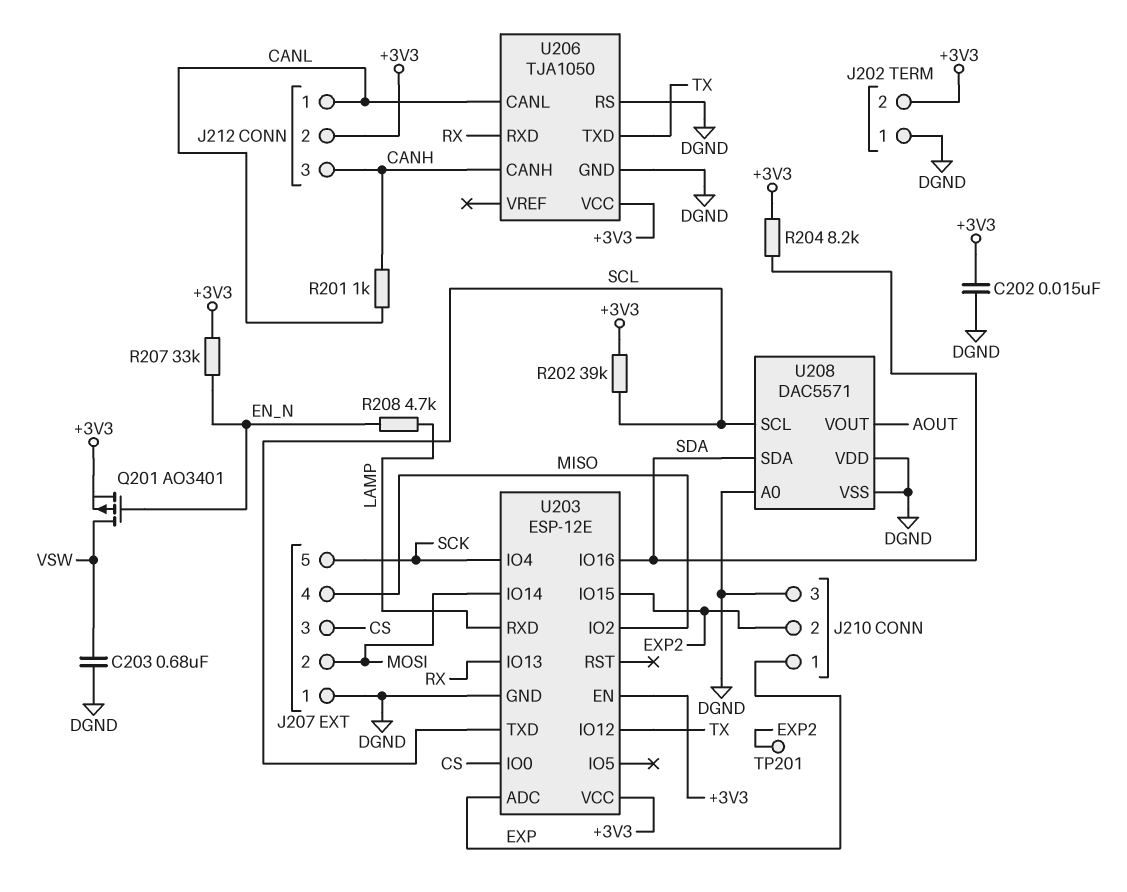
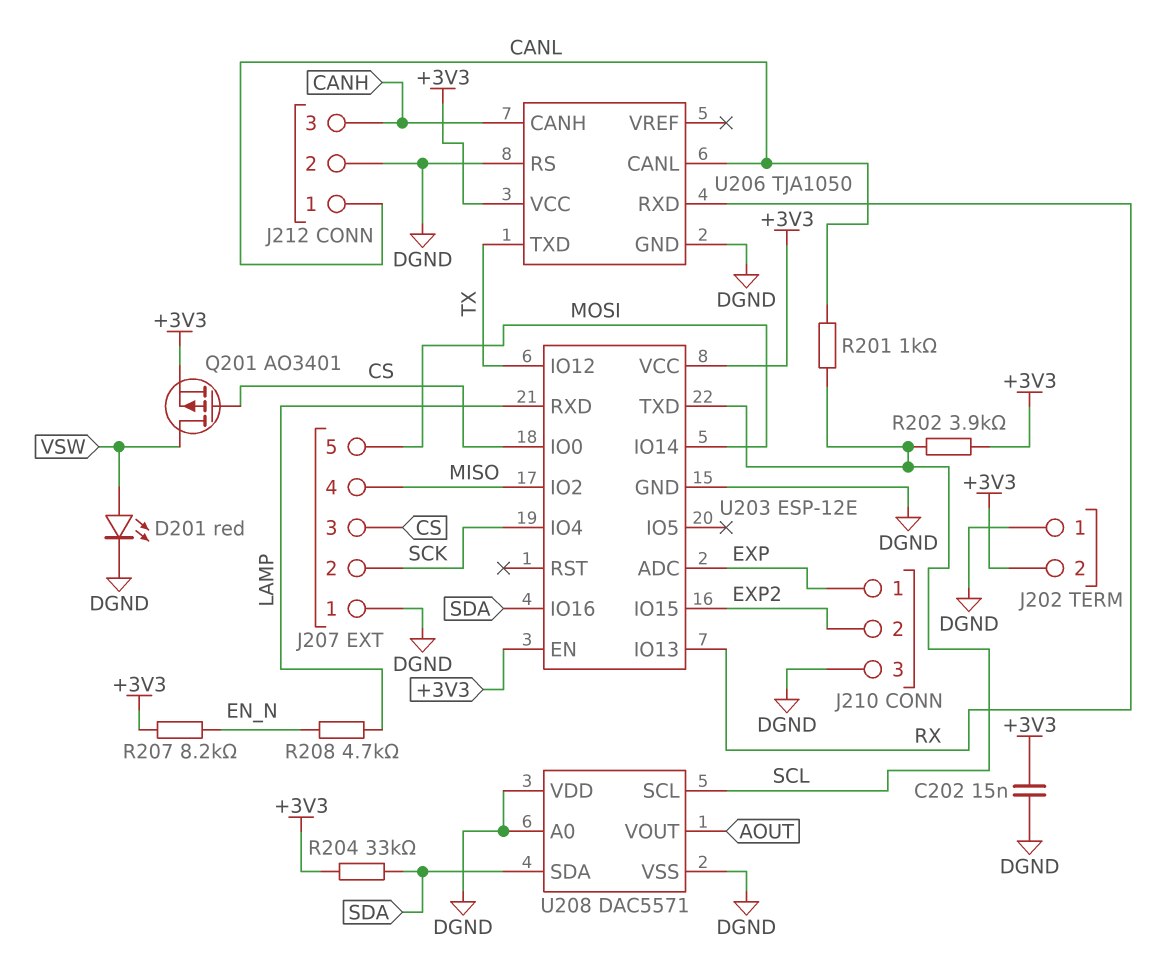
C203: 680nF (DGND, VSW) -> none
D201: none -> LED red (A VSW, K DGND)
J207 pin 2: MOSI -> SCK
J207 pin 5: SCK -> MOSI
J212 pin 2: +3V3 -> DGND
Q201: PMOS AO3401 (G EN_N, D VSW, S +3V3) -> PMOS AO3401 (G CS, D VSW, S +3V3)
R201: 1k (CANH, CANL) -> 1k (CANL, SCL)
R202: 39k (+3V3, SCL) -> 3.9k (+3V3, SCL)
R204: 8.2k (+3V3, SDA) -> 33k (+3V3, SDA)
R207: 33k (+3V3, EN_N) -> 8.2k (+3V3, EN_N)
TP201: test point (EXP2) -> none

